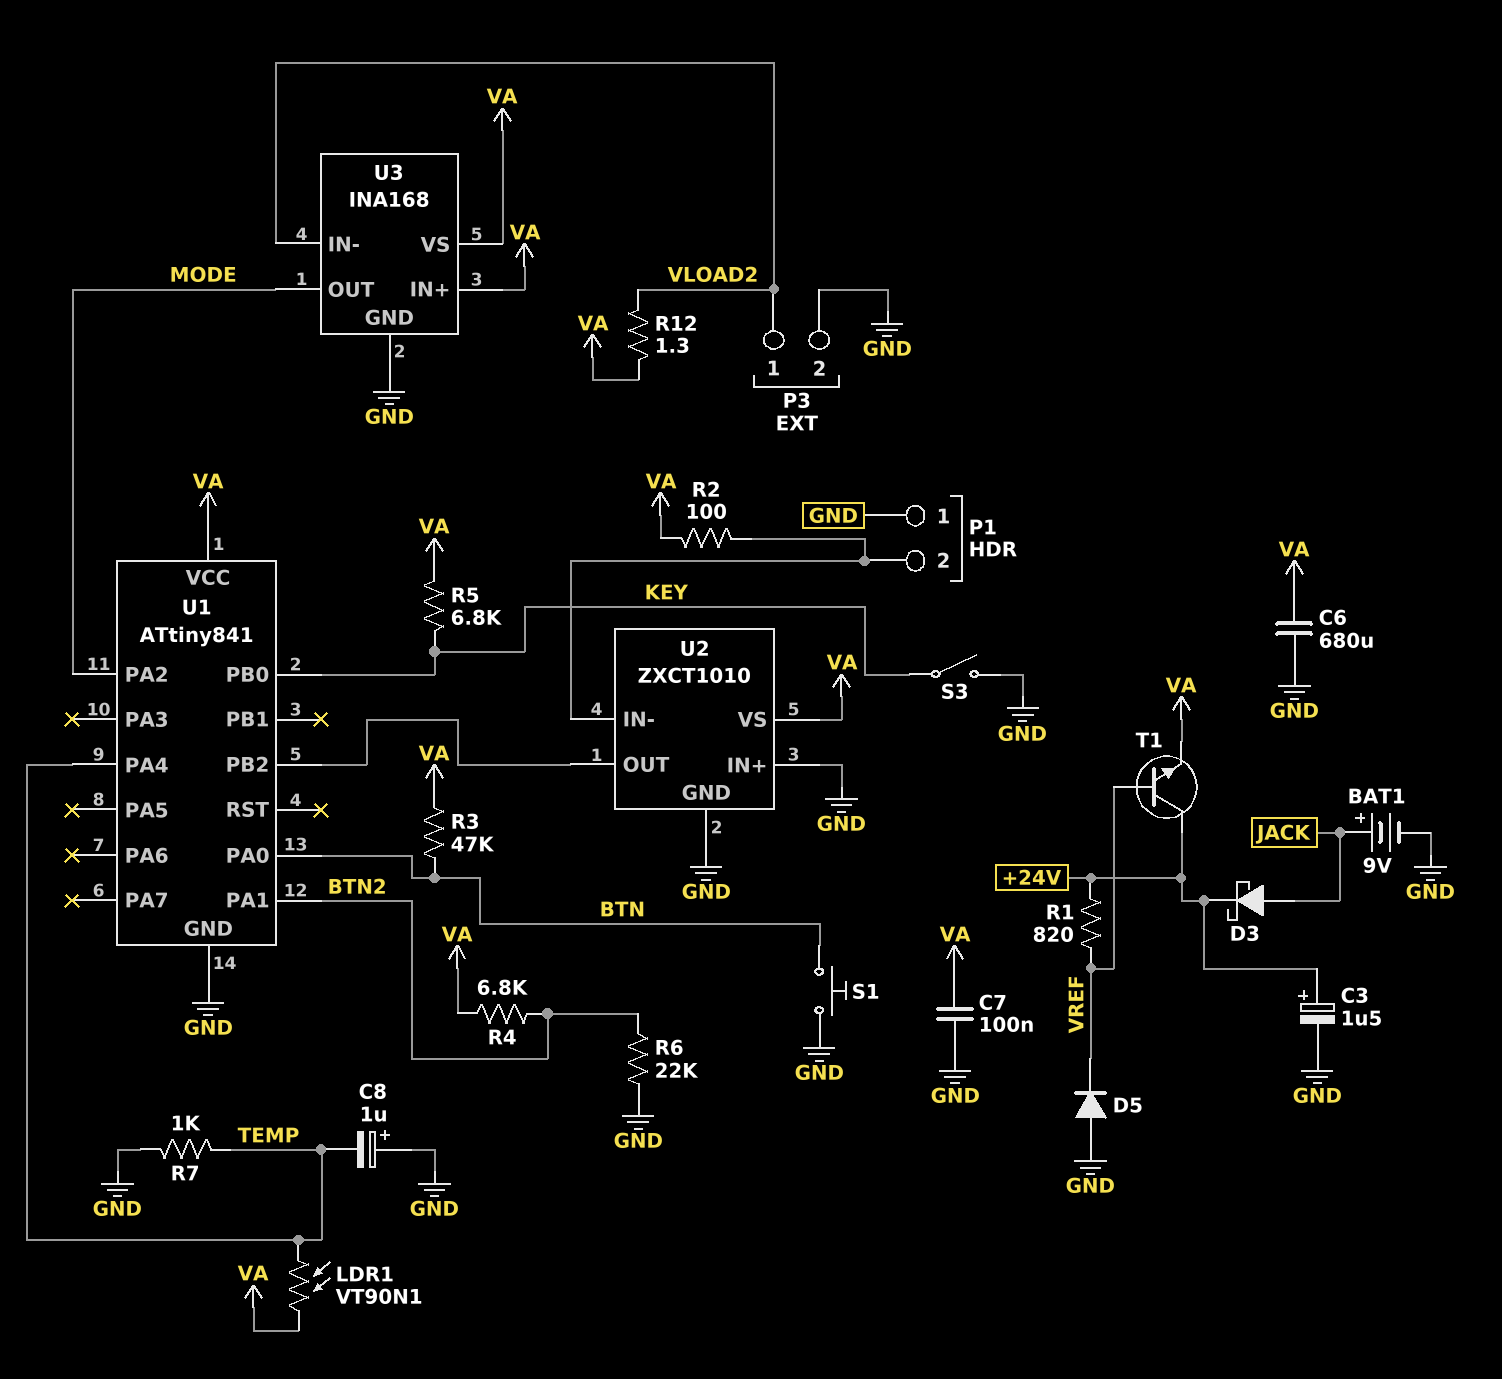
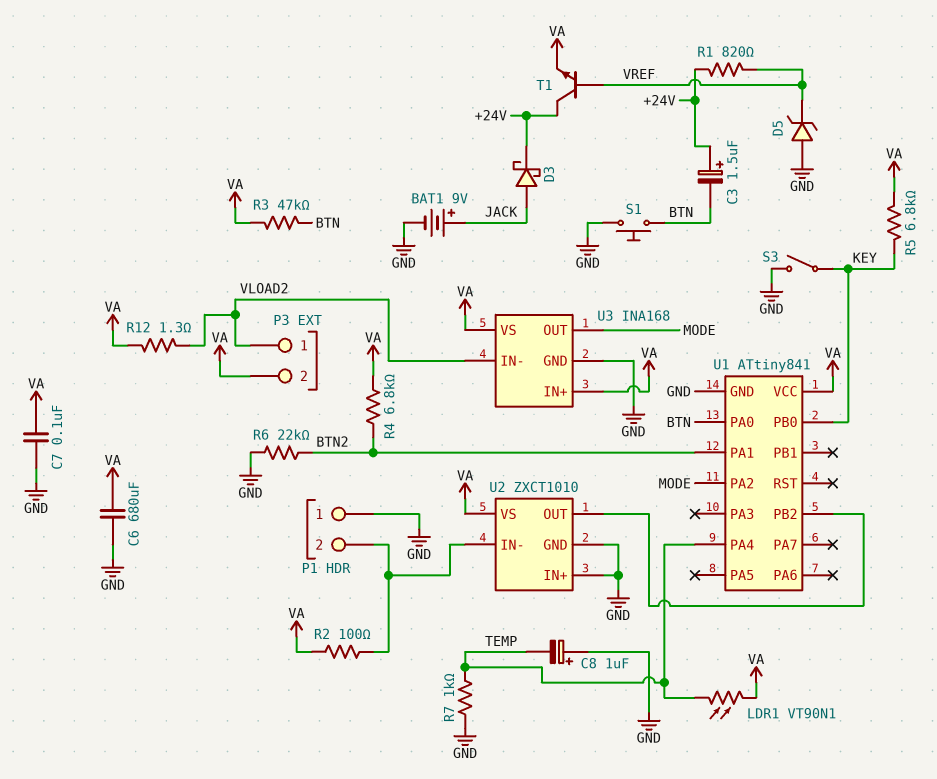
C3: 1.5uF (plus +24V, minus GND) -> 1.5uF (plus +24V, minus BTN)
D5: diode (A GND, K VREF) -> zener (A GND, K VREF)
P3 pin 2: GND -> VA

